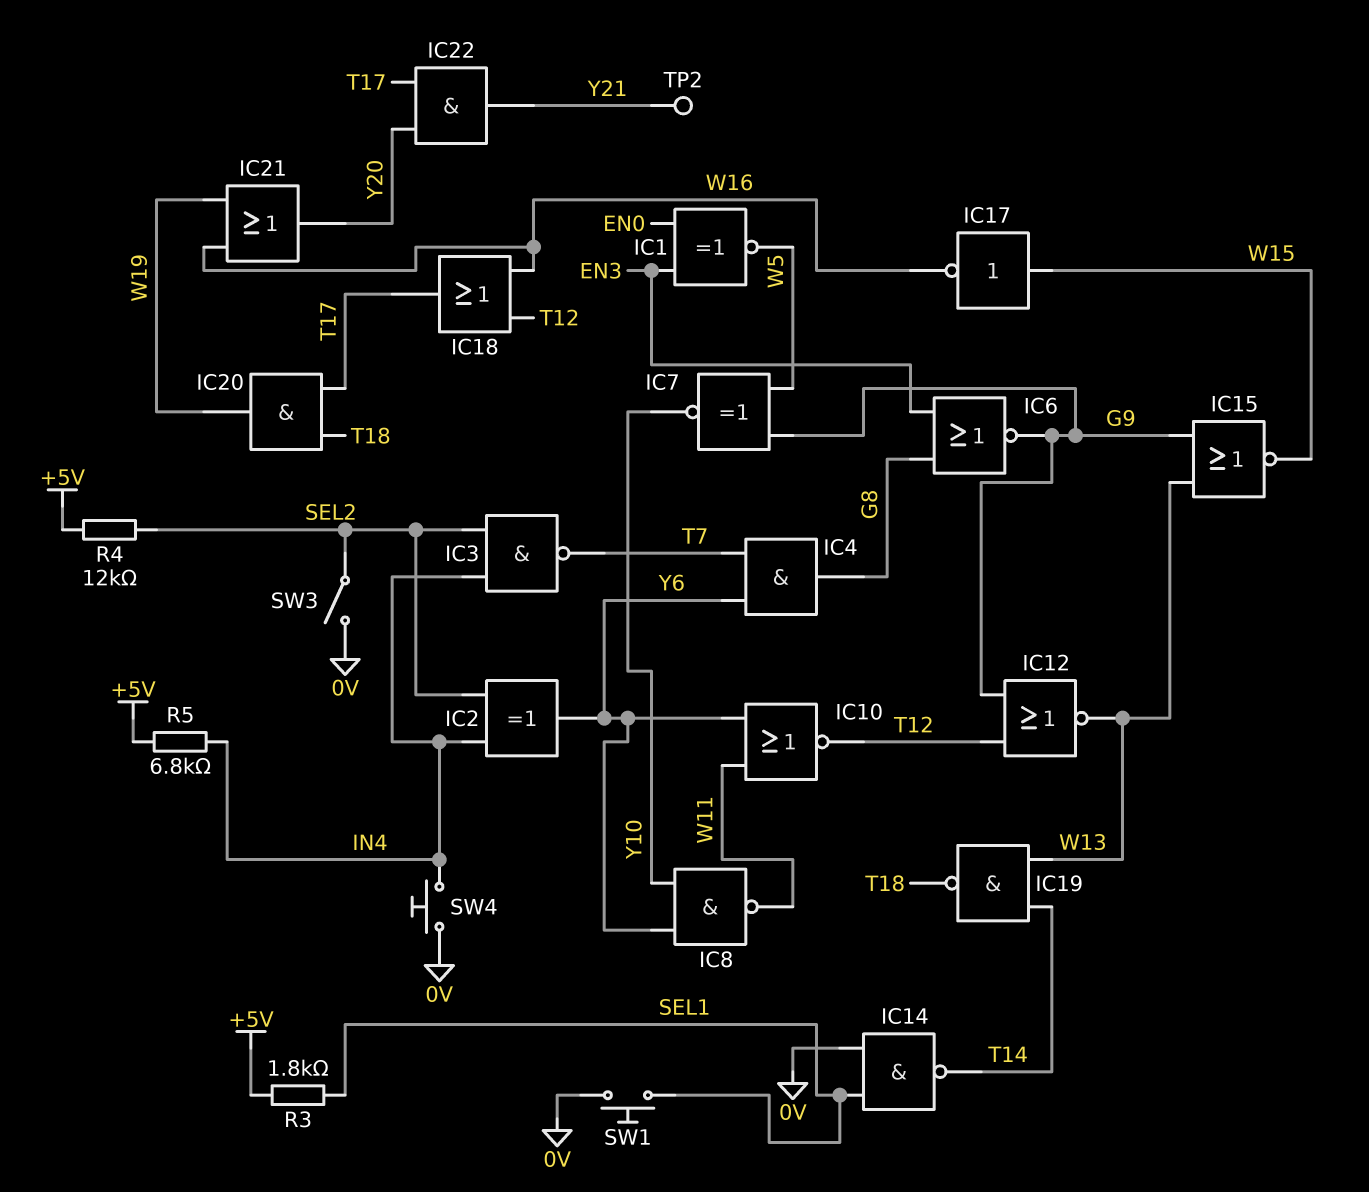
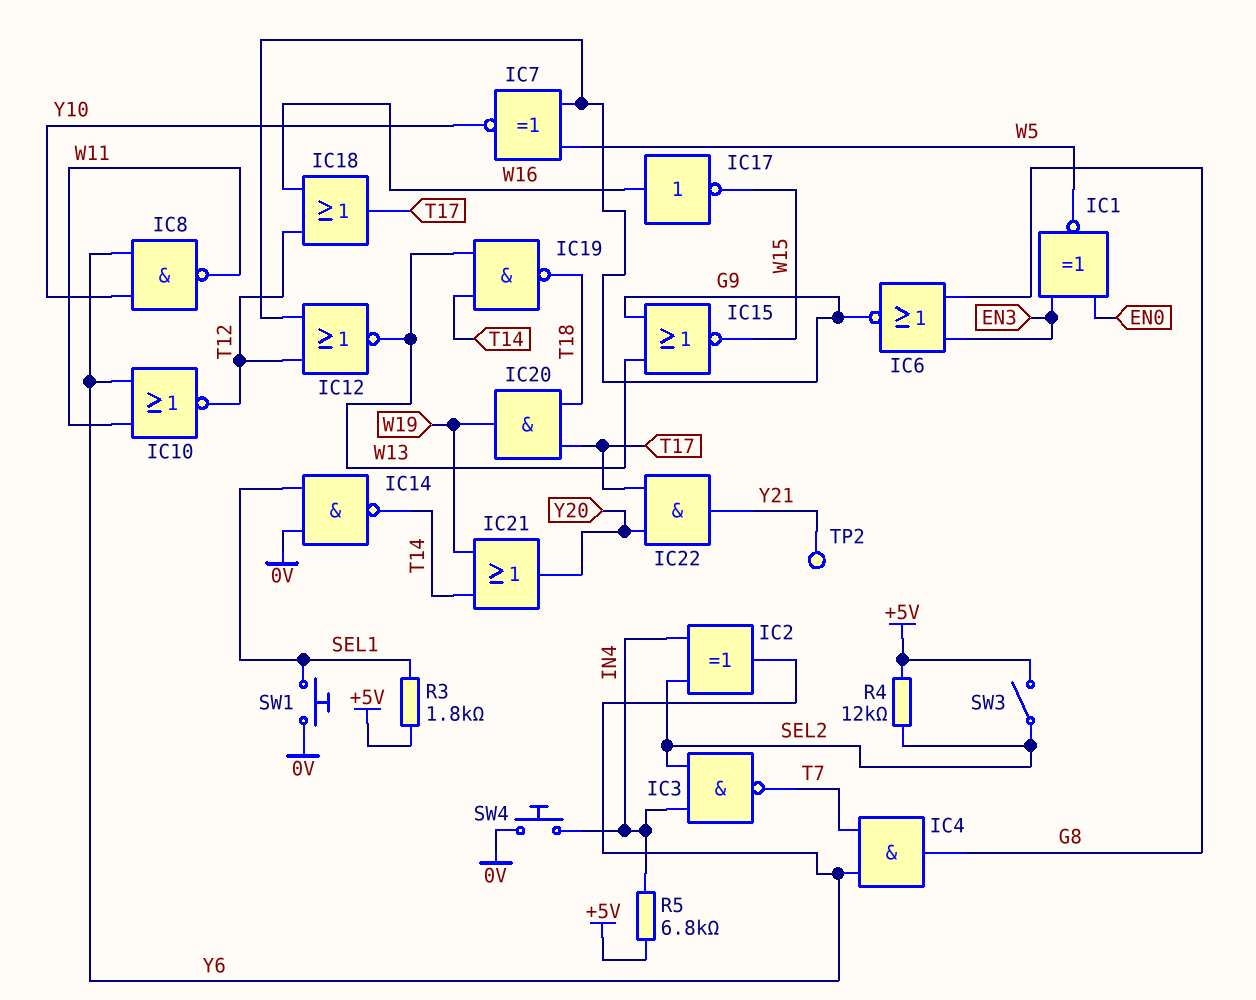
IC17: NOT (in W15, out W16) -> NOT (in W16, out W15)
IC21: OR (in W16, in W19, out Y20) -> OR (in T14, in W19, out Y20)
SW3: switch (0V, SEL2) -> switch (+5V, SEL2)

